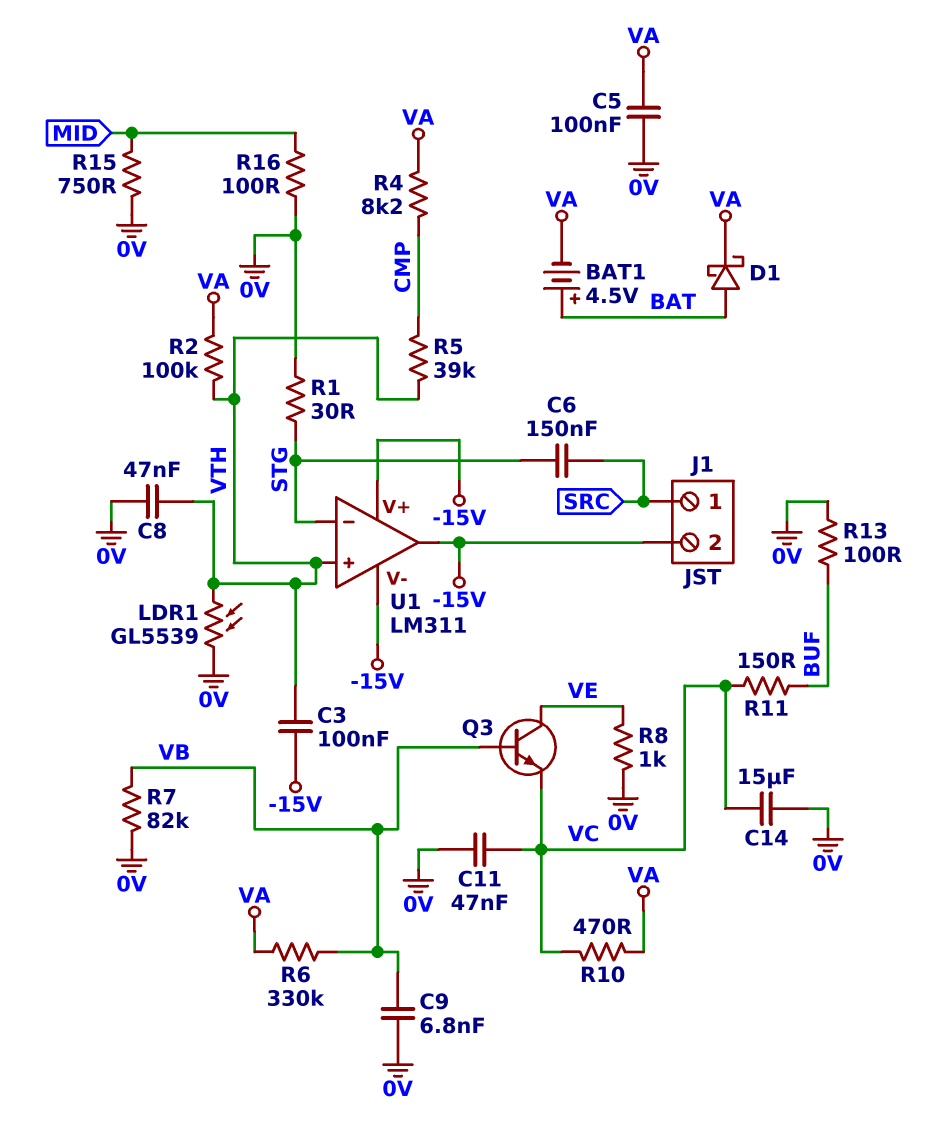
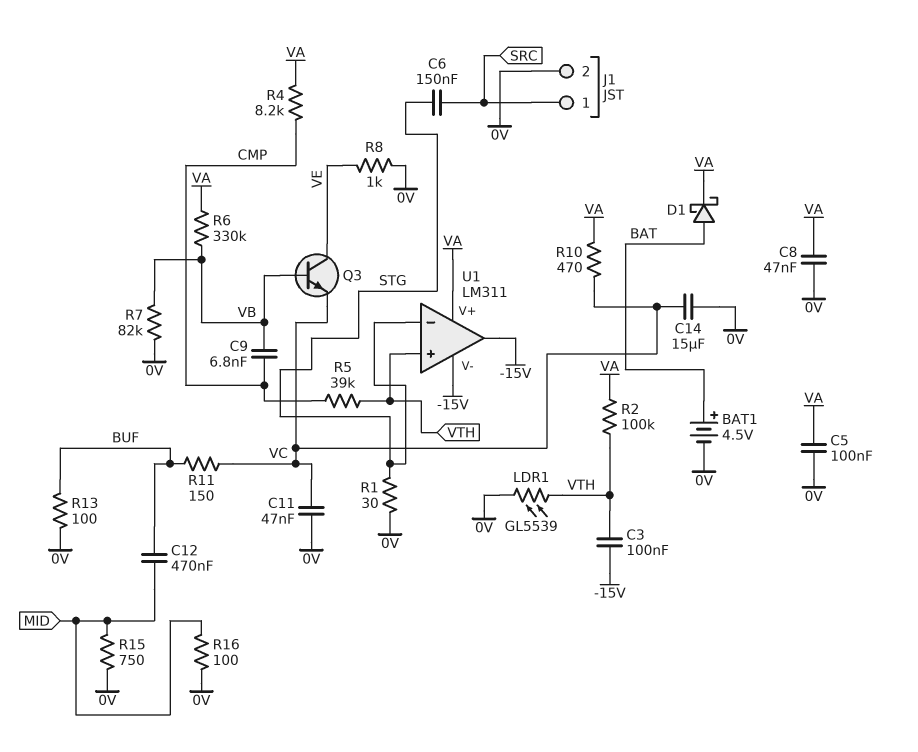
BAT1: 4.5V (plus BAT, minus VA) -> 4.5V (plus BAT, minus 0V)
C8: 47nF (0V, VTH) -> 47nF (0V, VA)
C9: 6.8nF (0V, VB) -> 6.8nF (CMP, VB)
C12: none -> 470nF (BUF, MID)
J1 pin 2: -15V -> 0V
U1 pin V+: -15V -> VA

